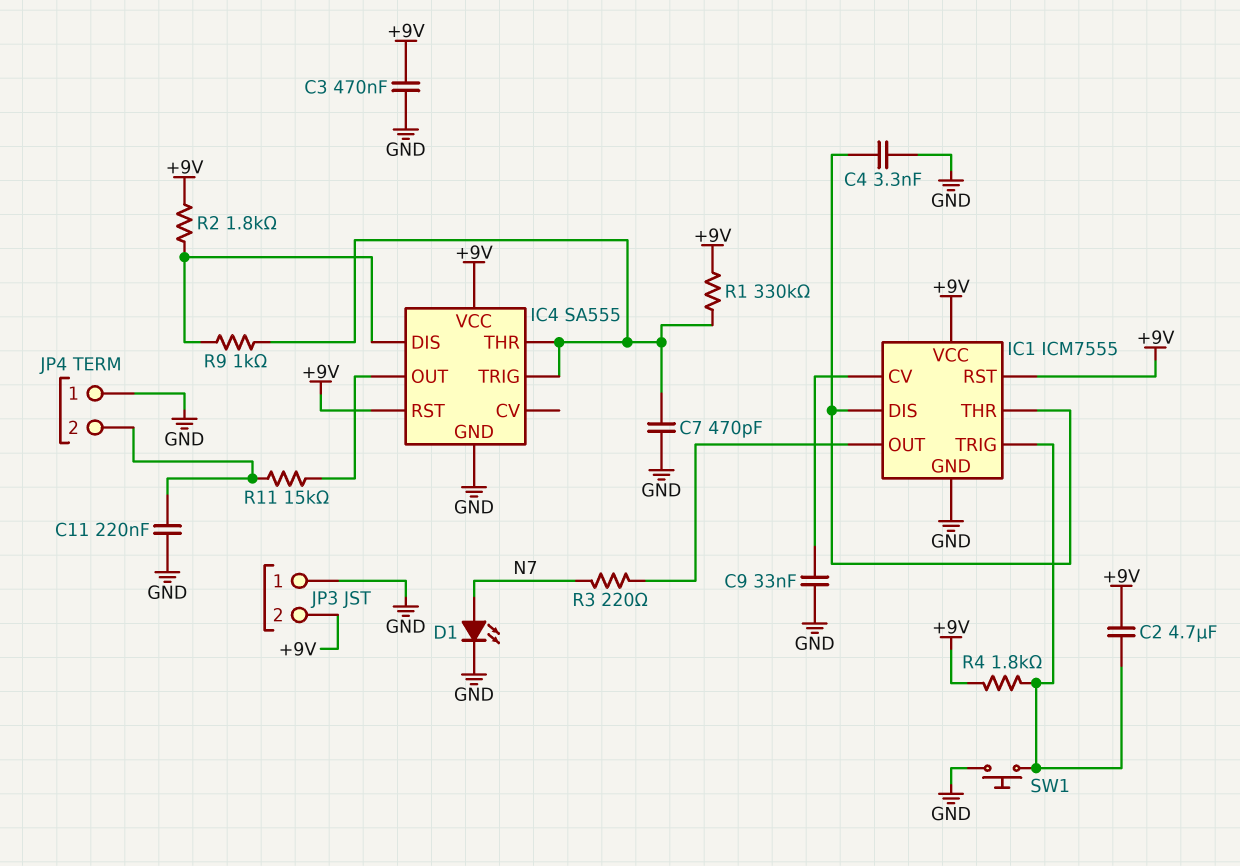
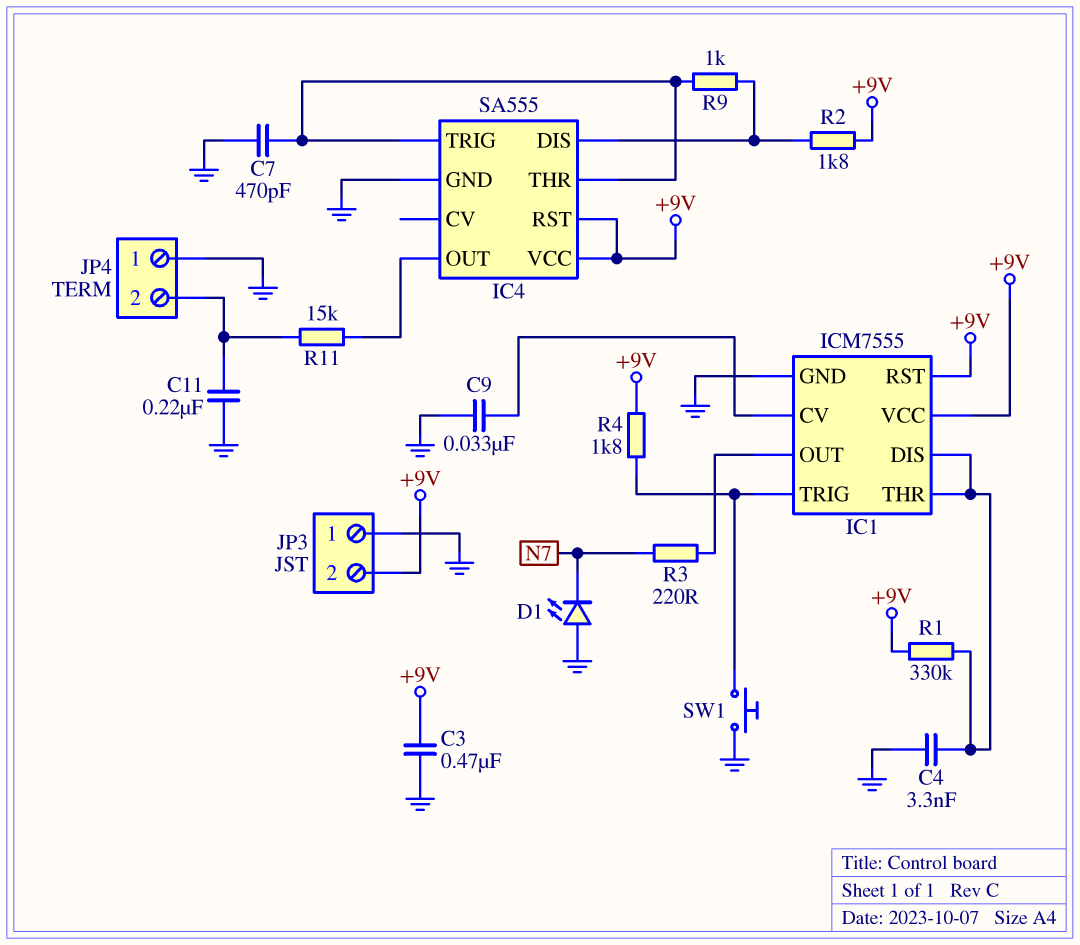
C2: 4.7uF (+9V, IC1/TRIG) -> none
D1: LED (A N7, K GND) -> LED (A GND, K N7)
R1: 330k (+9V, IC4/THR) -> 330k (+9V, IC1/DIS)

